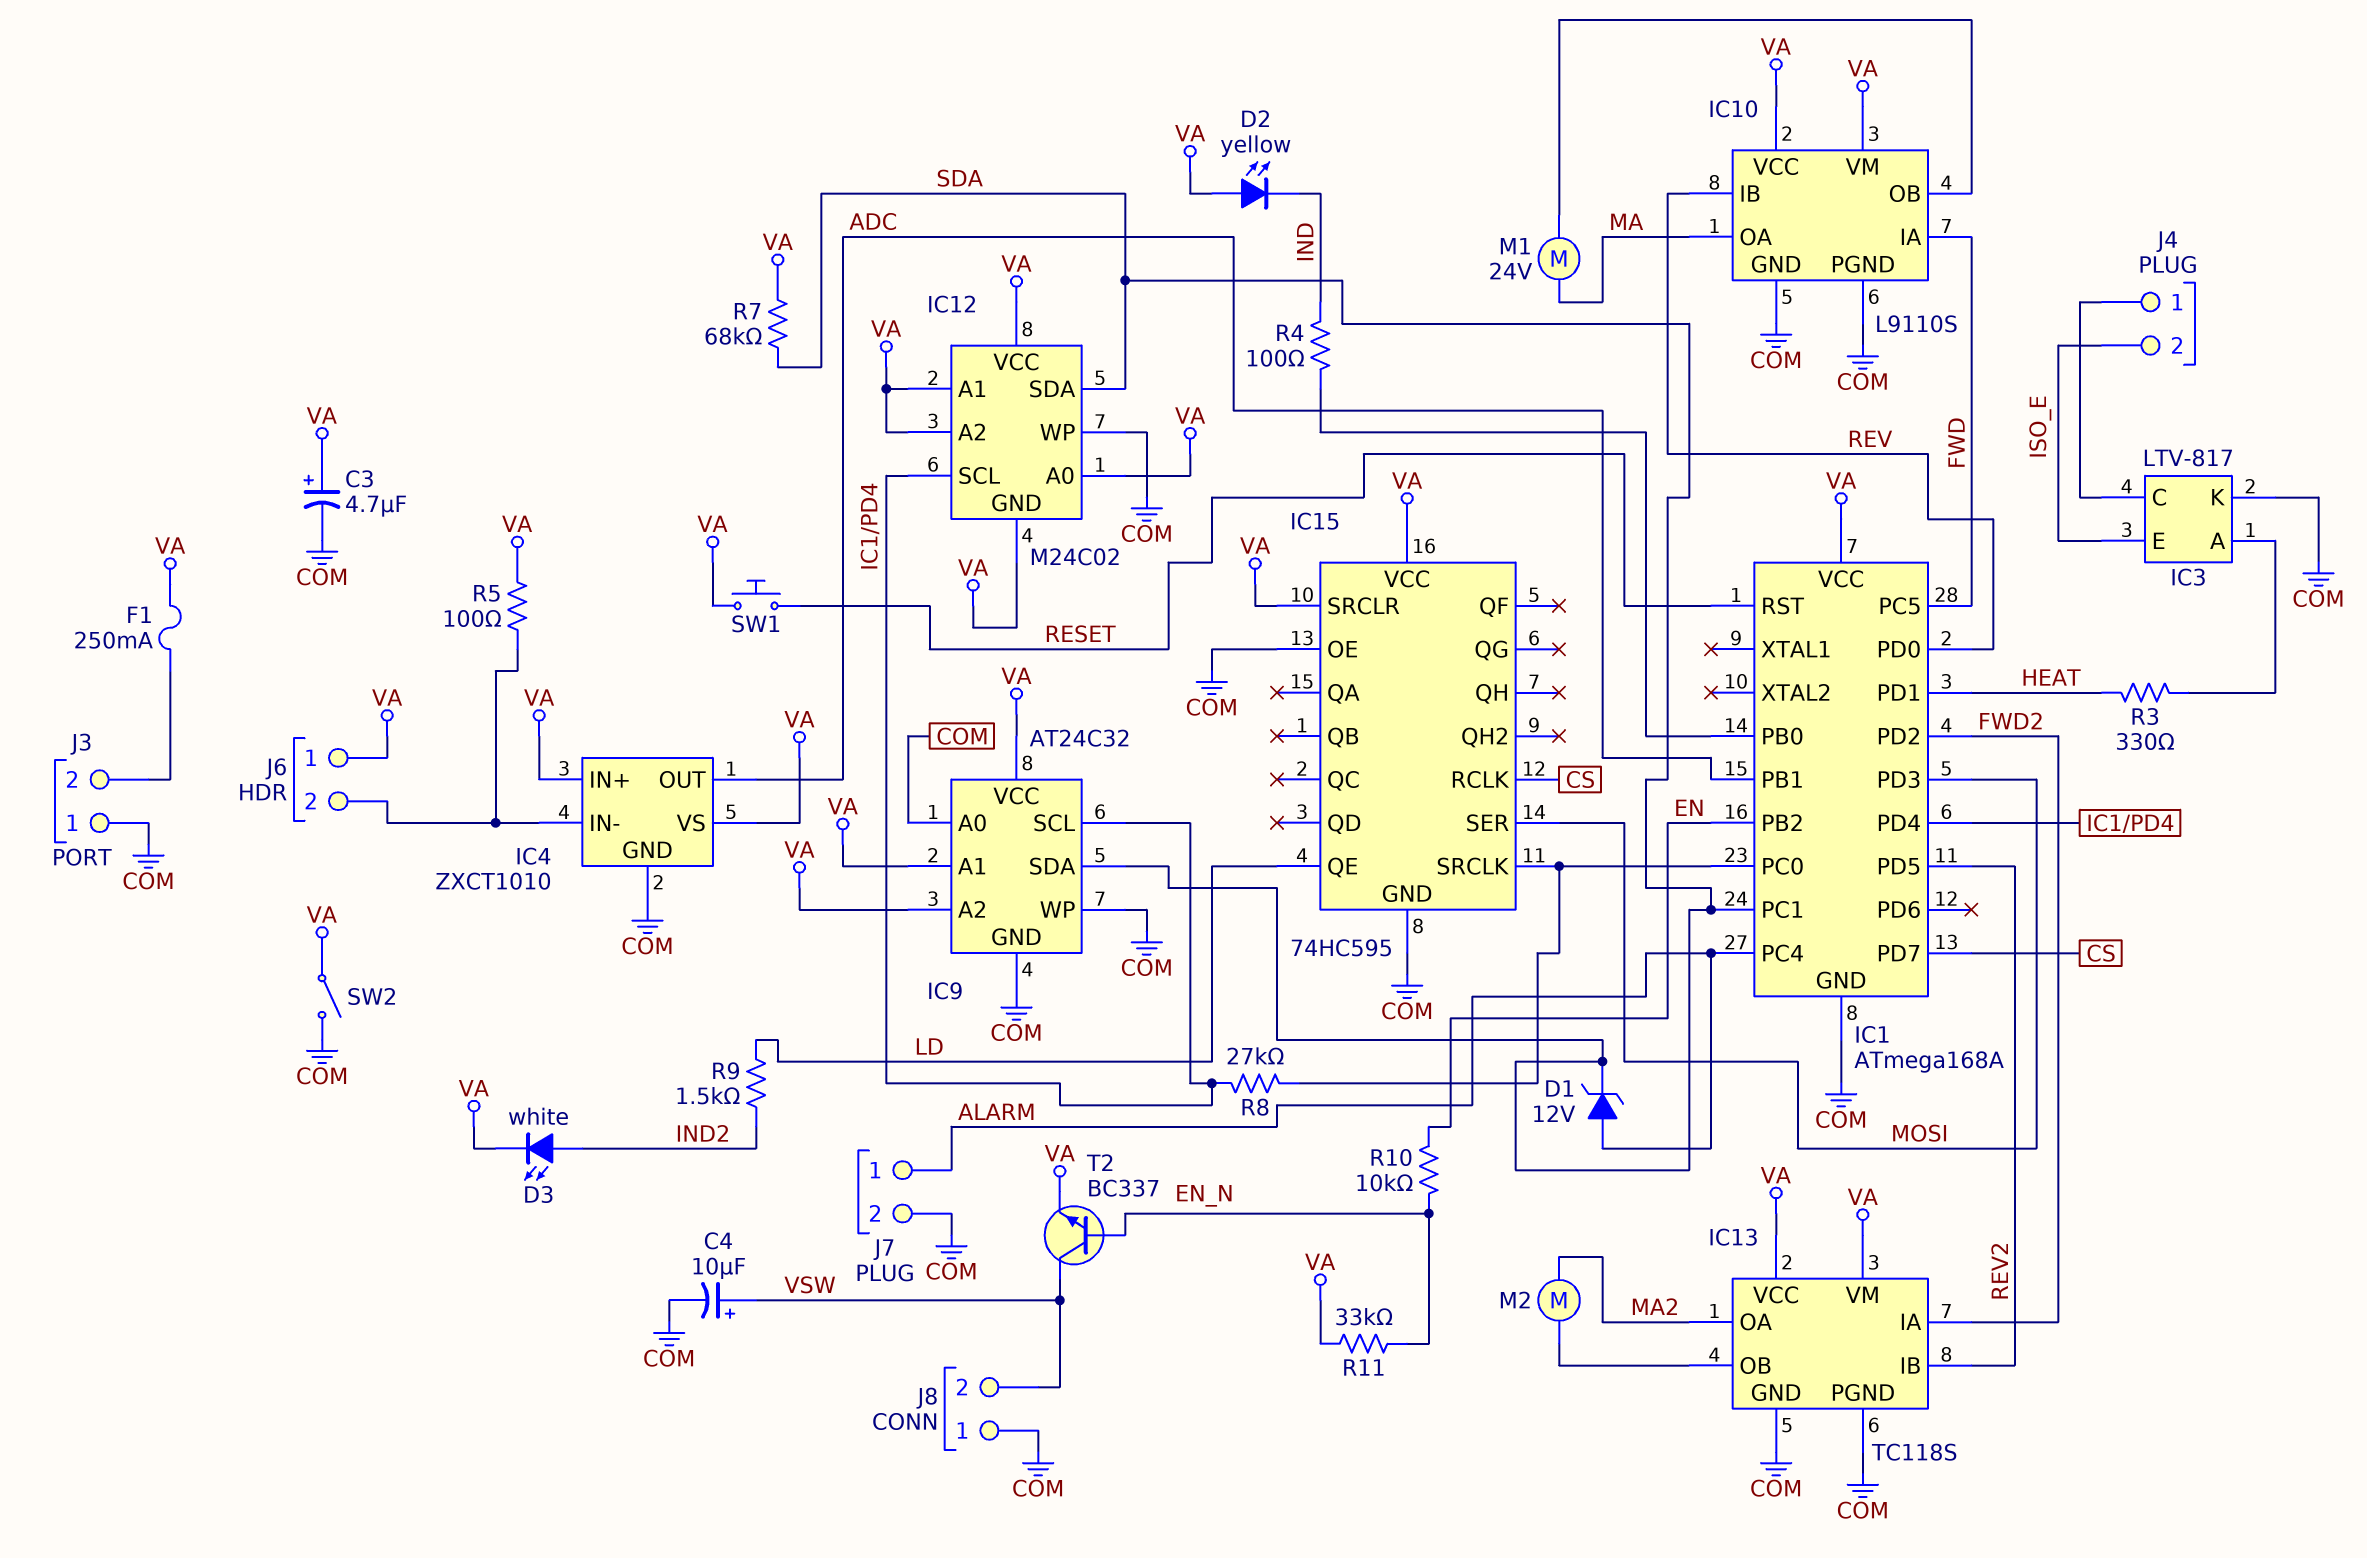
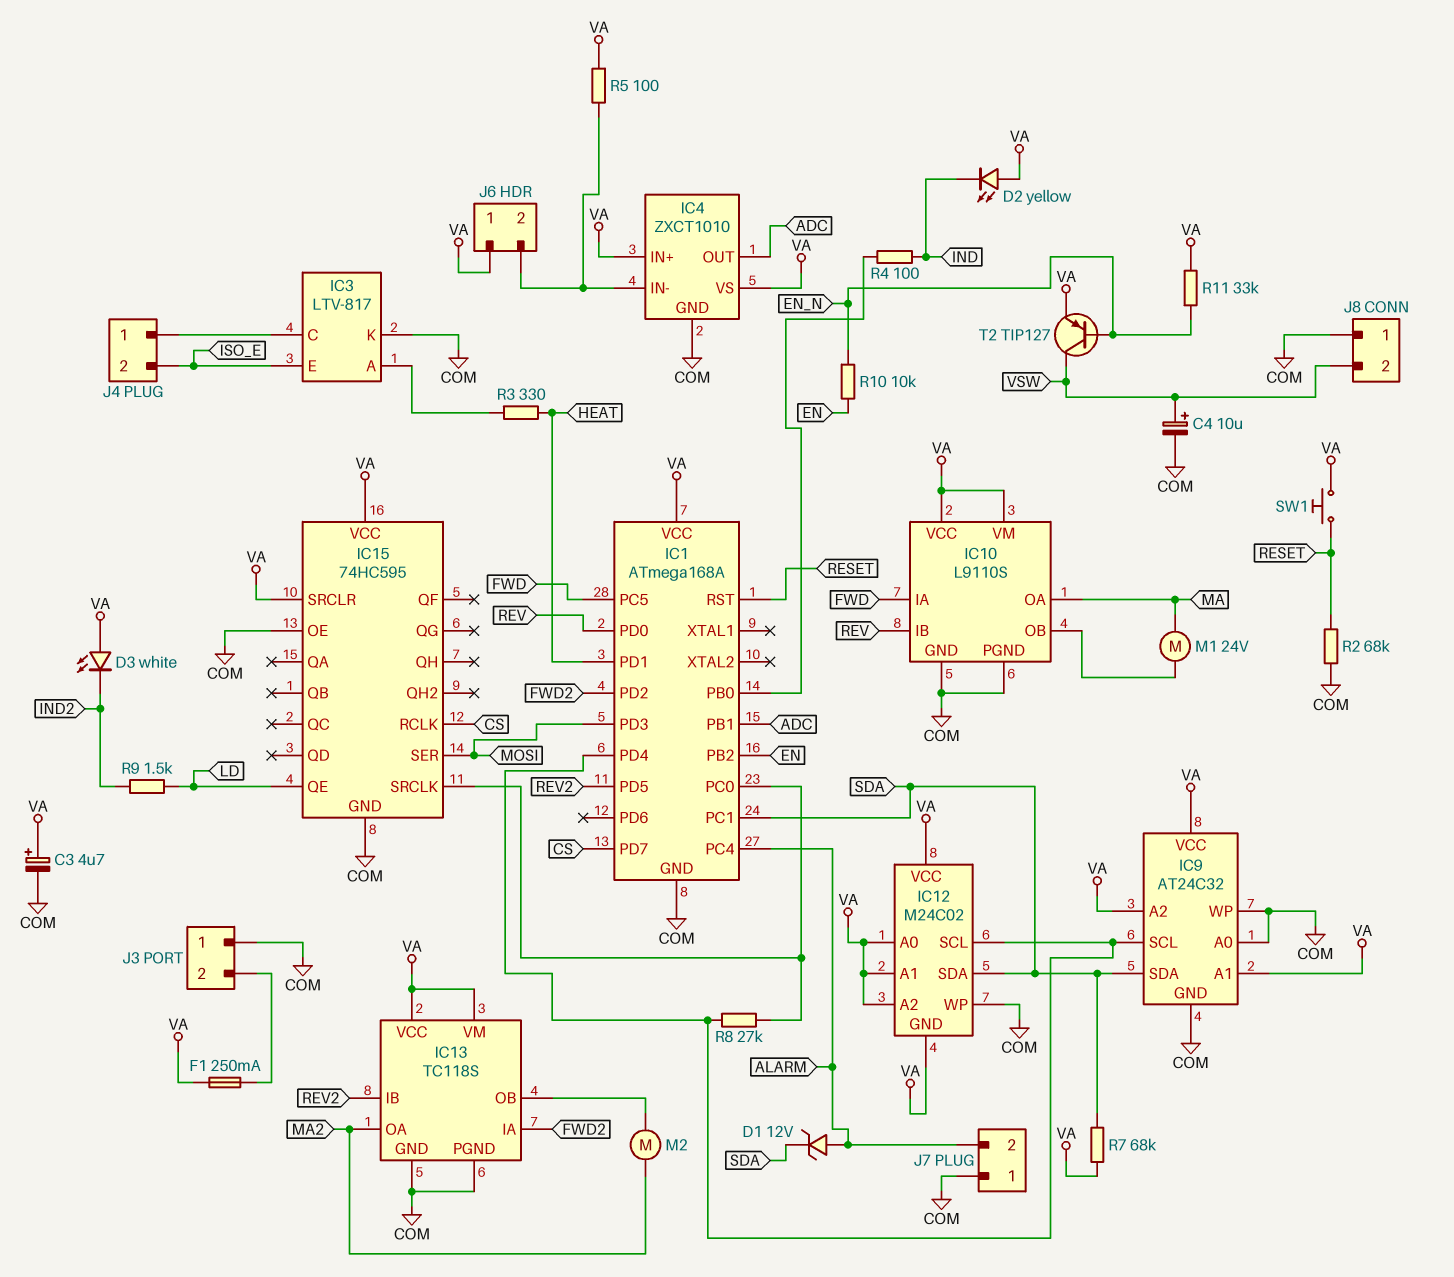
D3: LED white (A IND2, K VA) -> LED white (A VA, K IND2)
J7 pin 1: ALARM -> COM
J7 pin 2: COM -> ALARM
R2: none -> 68k (COM, RESET)
SW2: switch (COM, VA) -> none
T2: NPN BC337 (B EN_N, C VSW, E VA) -> PNP TIP127 (B EN_N, C VSW, E VA)

